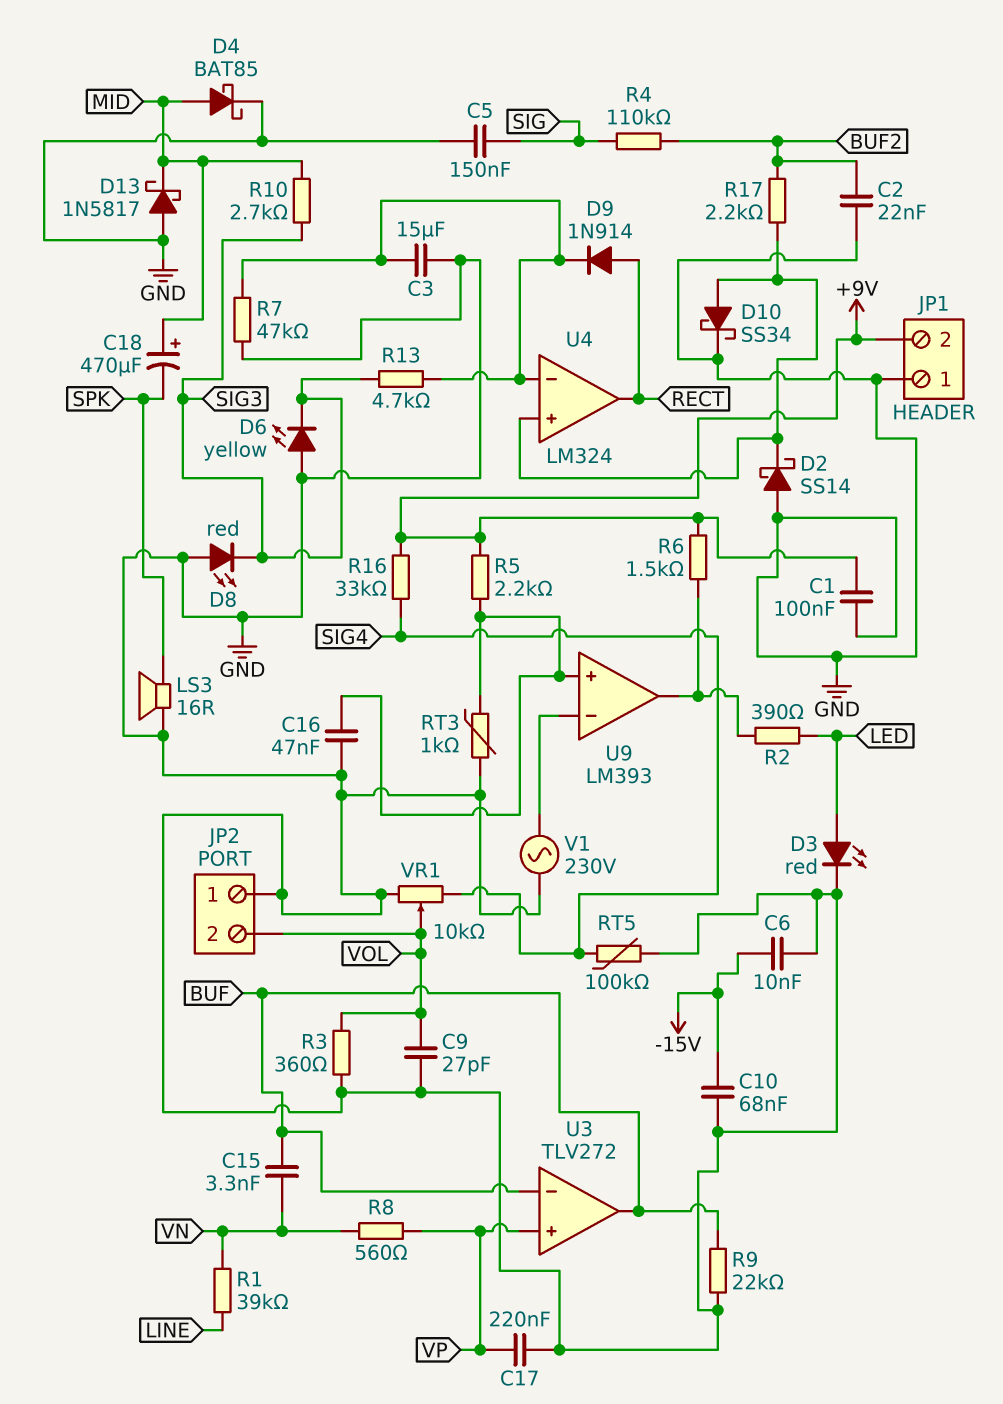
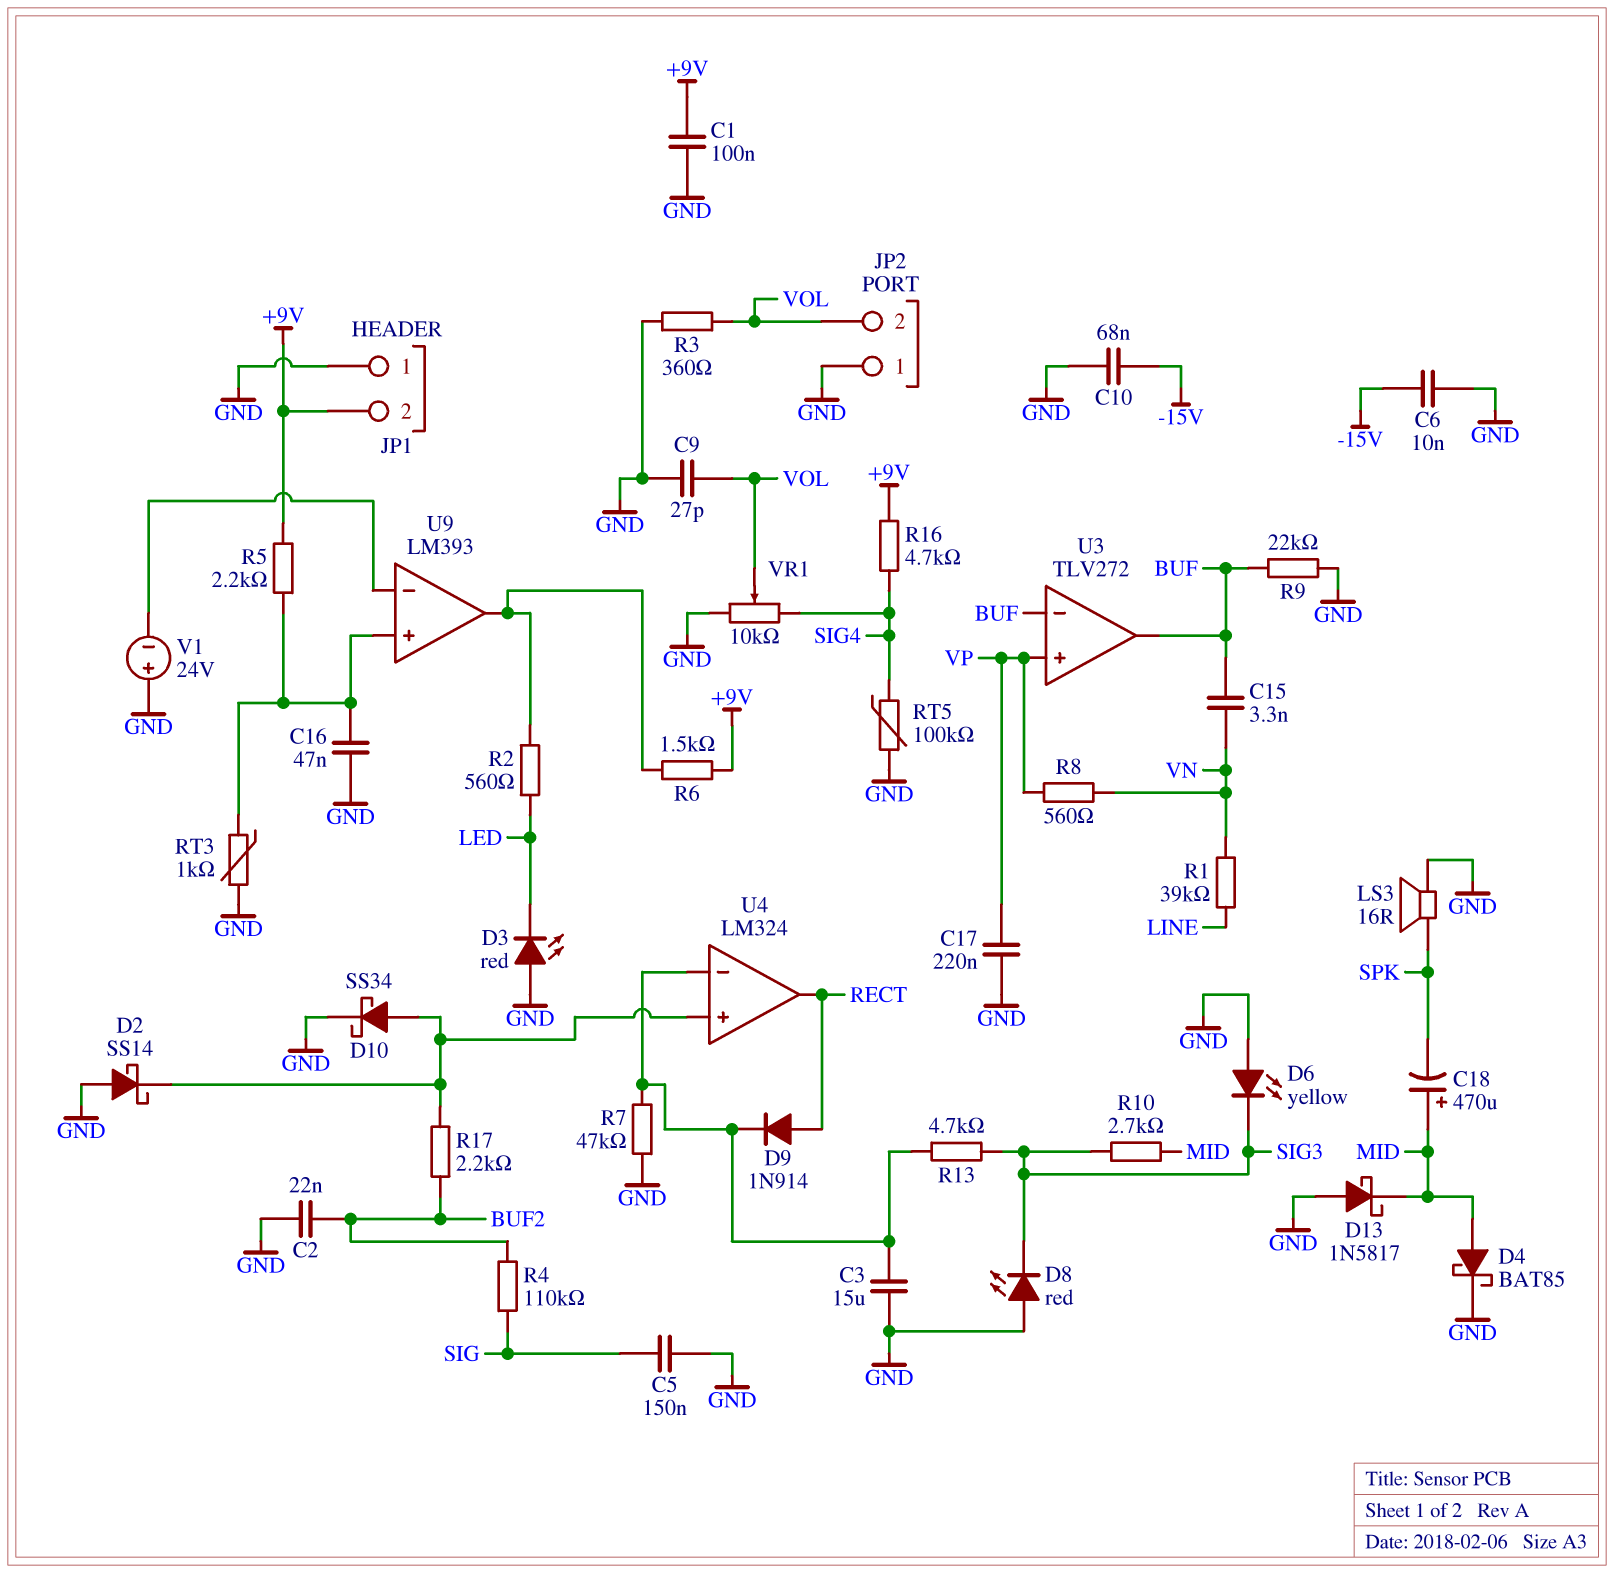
D3: LED red (A LED, K GND) -> LED red (A GND, K LED)
R2: 390 (LED, U9/out) -> 560 (LED, U9/out)
R16: 33k (+9V, SIG4) -> 4.7k (+9V, SIG4)
V1: AC 230V (GND, U9/in-) -> 24V (plus GND, minus U9/in-)

